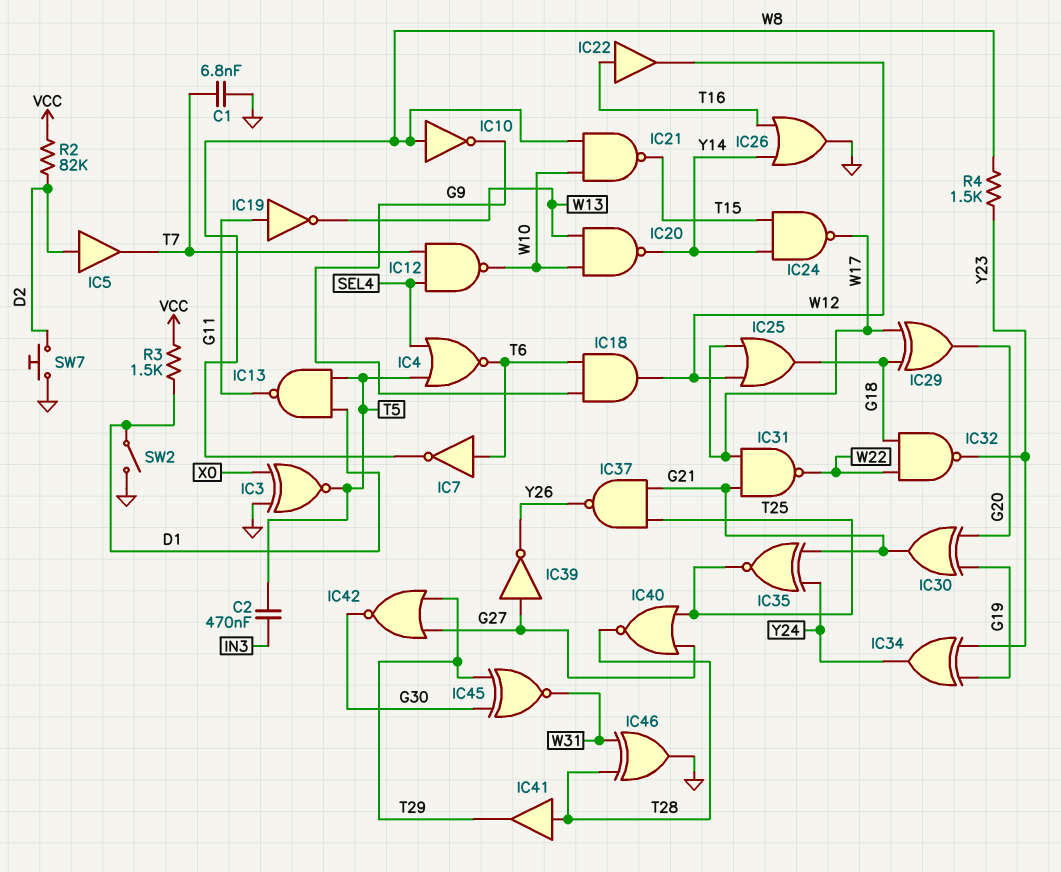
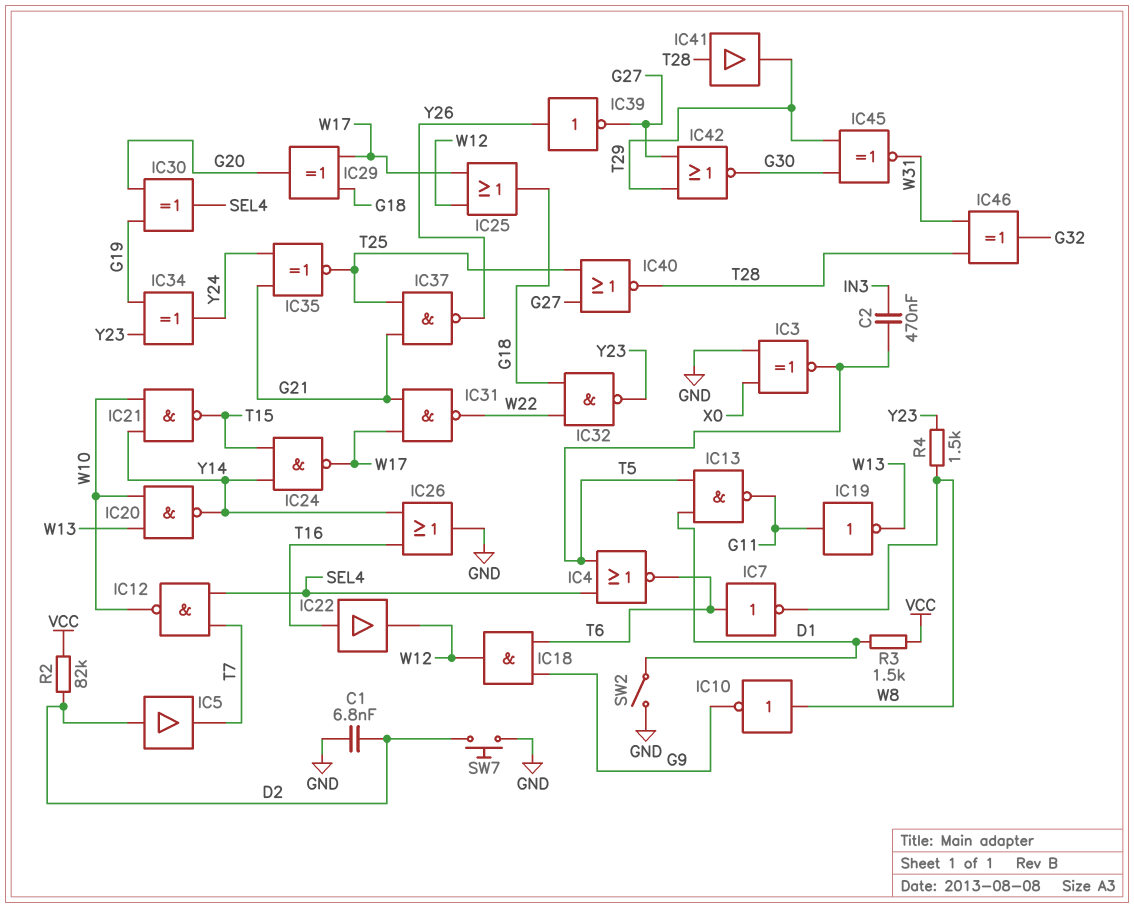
C1: 6.8nF (GND, T7) -> 6.8nF (D2, GND)
IC21: NAND (in W8, in W10, out T15) -> NAND (in W10, in Y14, out T15)
IC30: XOR (in G19, in G20, out G21) -> XOR (in G19, in G20, out SEL4)
IC39: NOT (in G27, out Y26) -> NOT (in Y26, out G27)
IC46: XOR (in T28, in W31, out GND) -> XOR (in T28, in W31, out G32)

